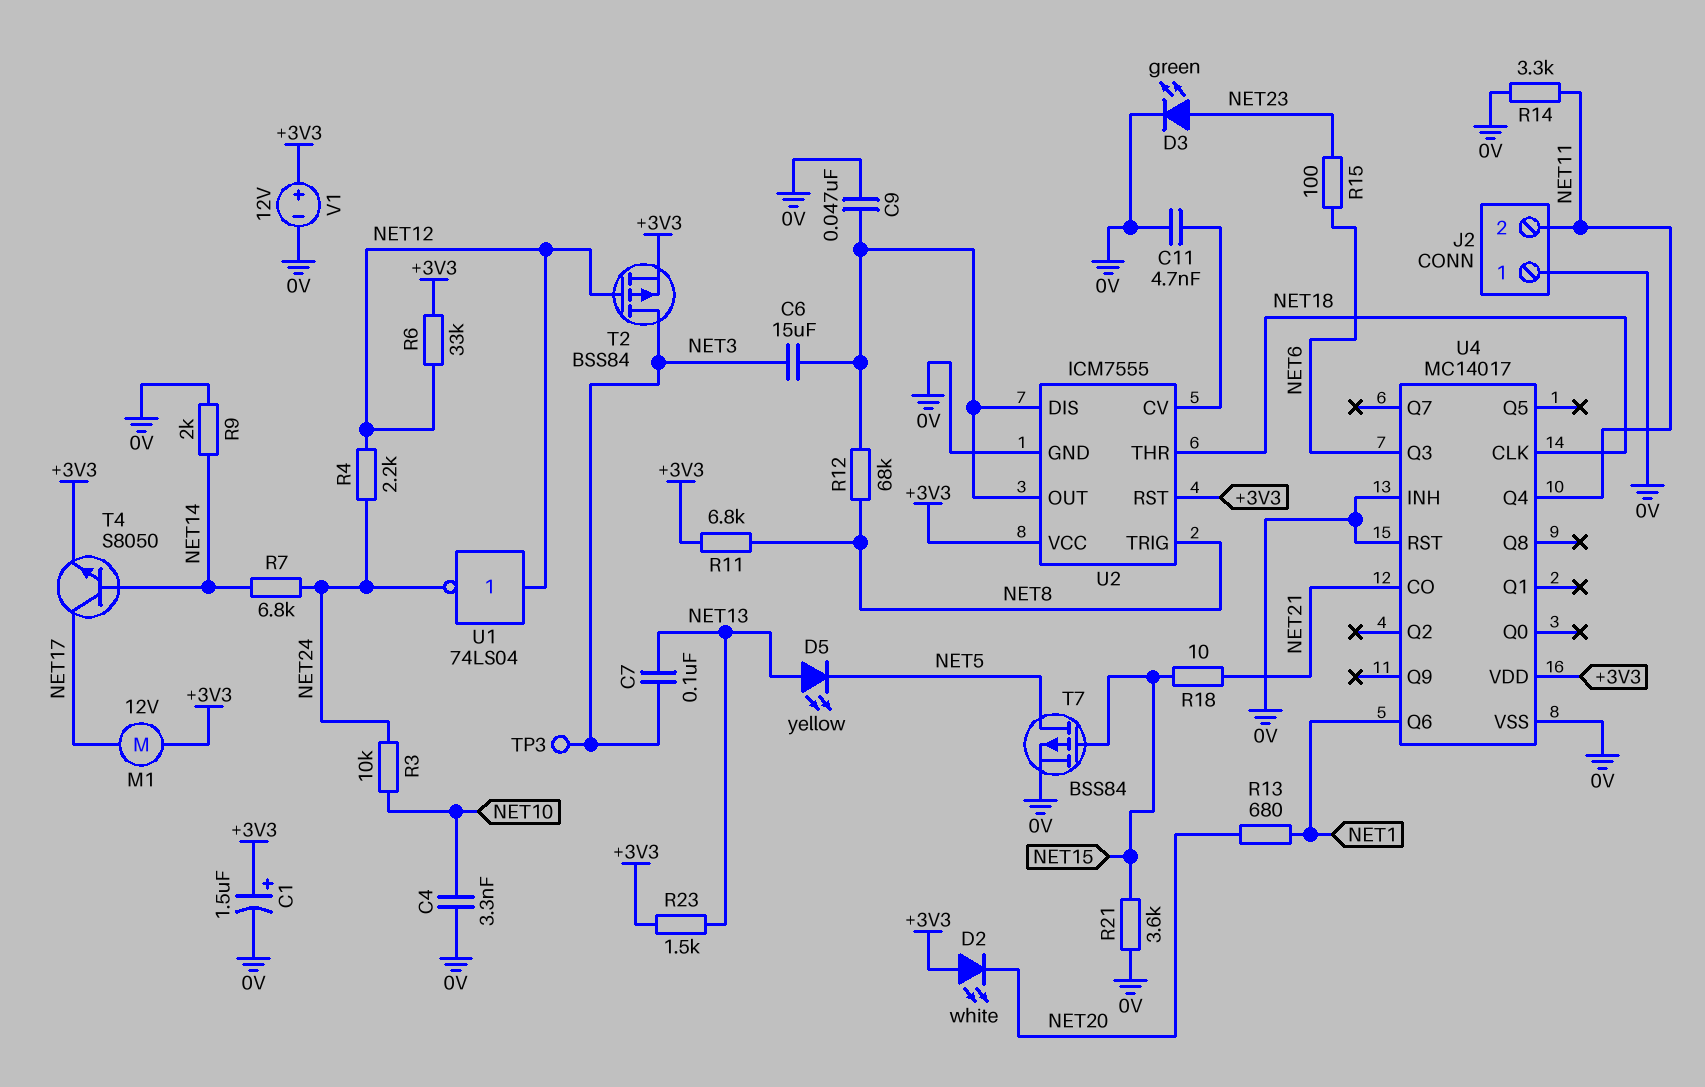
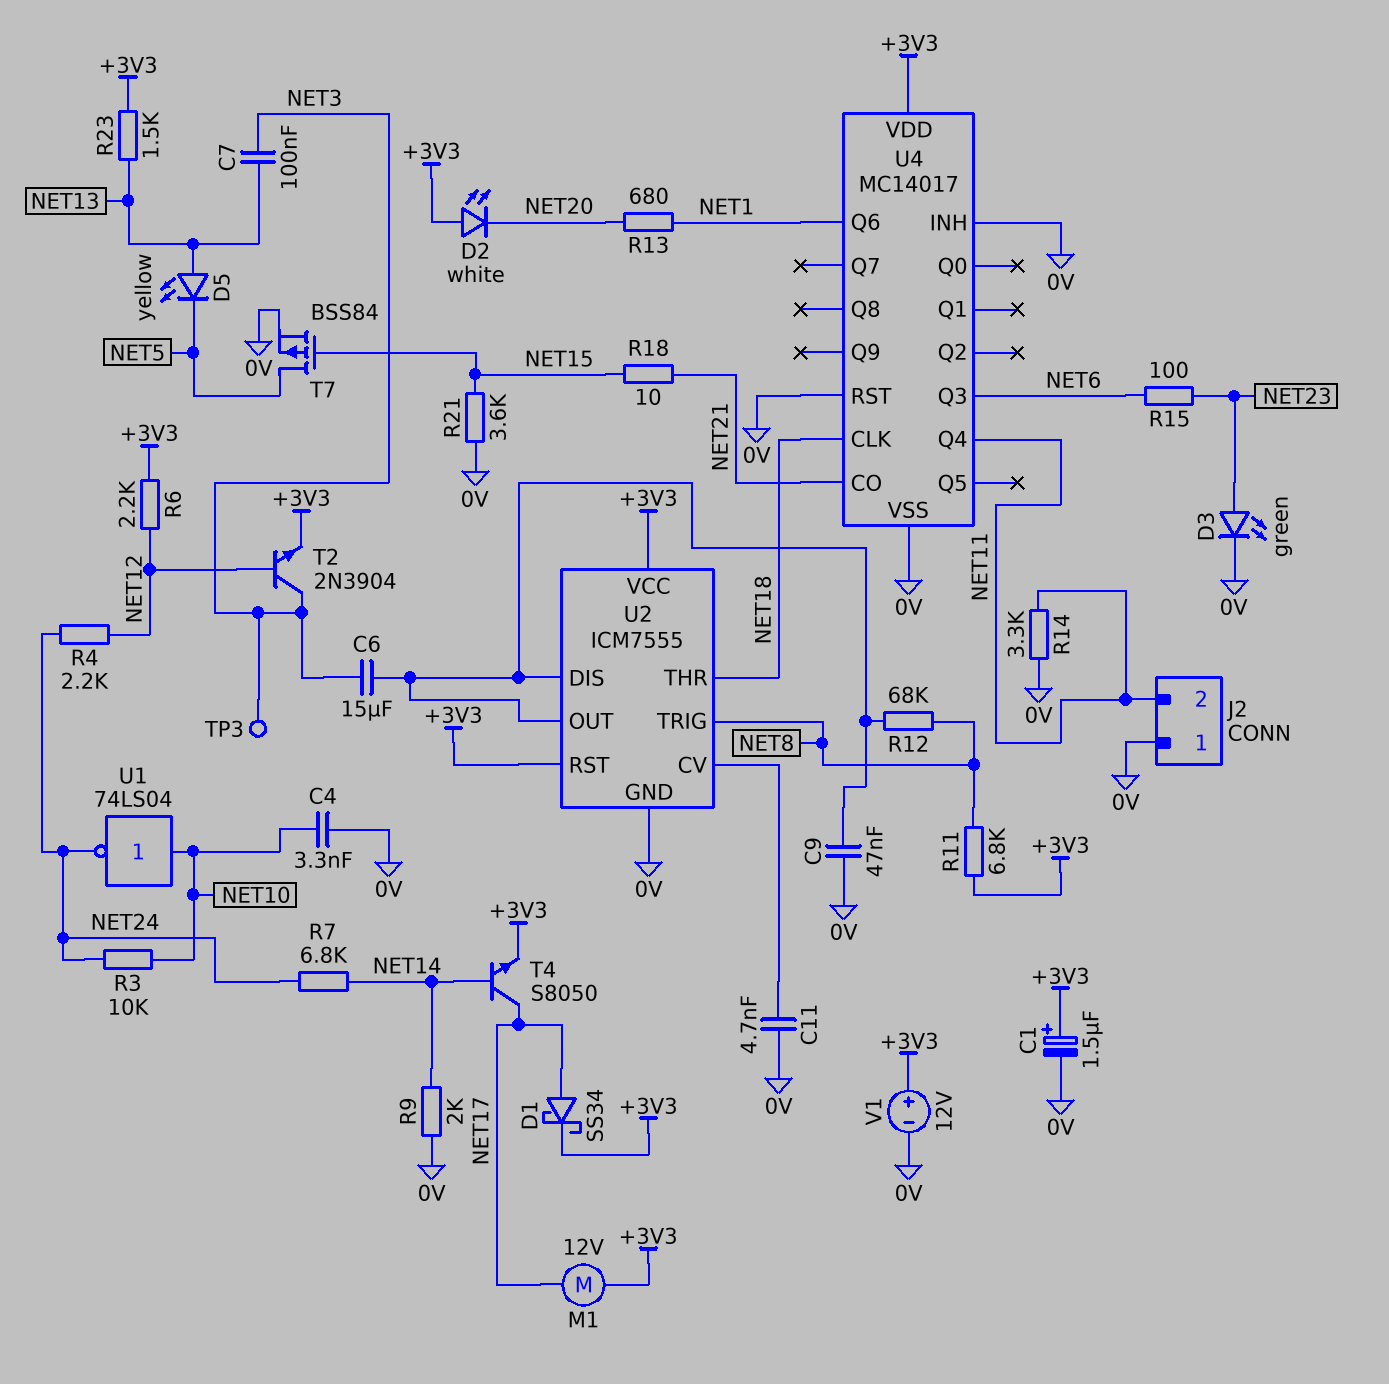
D1: none -> schottky SS34 (A NET17, K +3V3)
R6: 33k (+3V3, NET12) -> 2.2k (+3V3, NET12)
T2: PMOS BSS84 (G NET12, D NET3, S +3V3) -> NPN 2N3904 (B NET12, C NET3, E +3V3)
U1: NOT 74LS04 (in NET12, out NET24) -> NOT 74LS04 (in NET10, out NET24)

